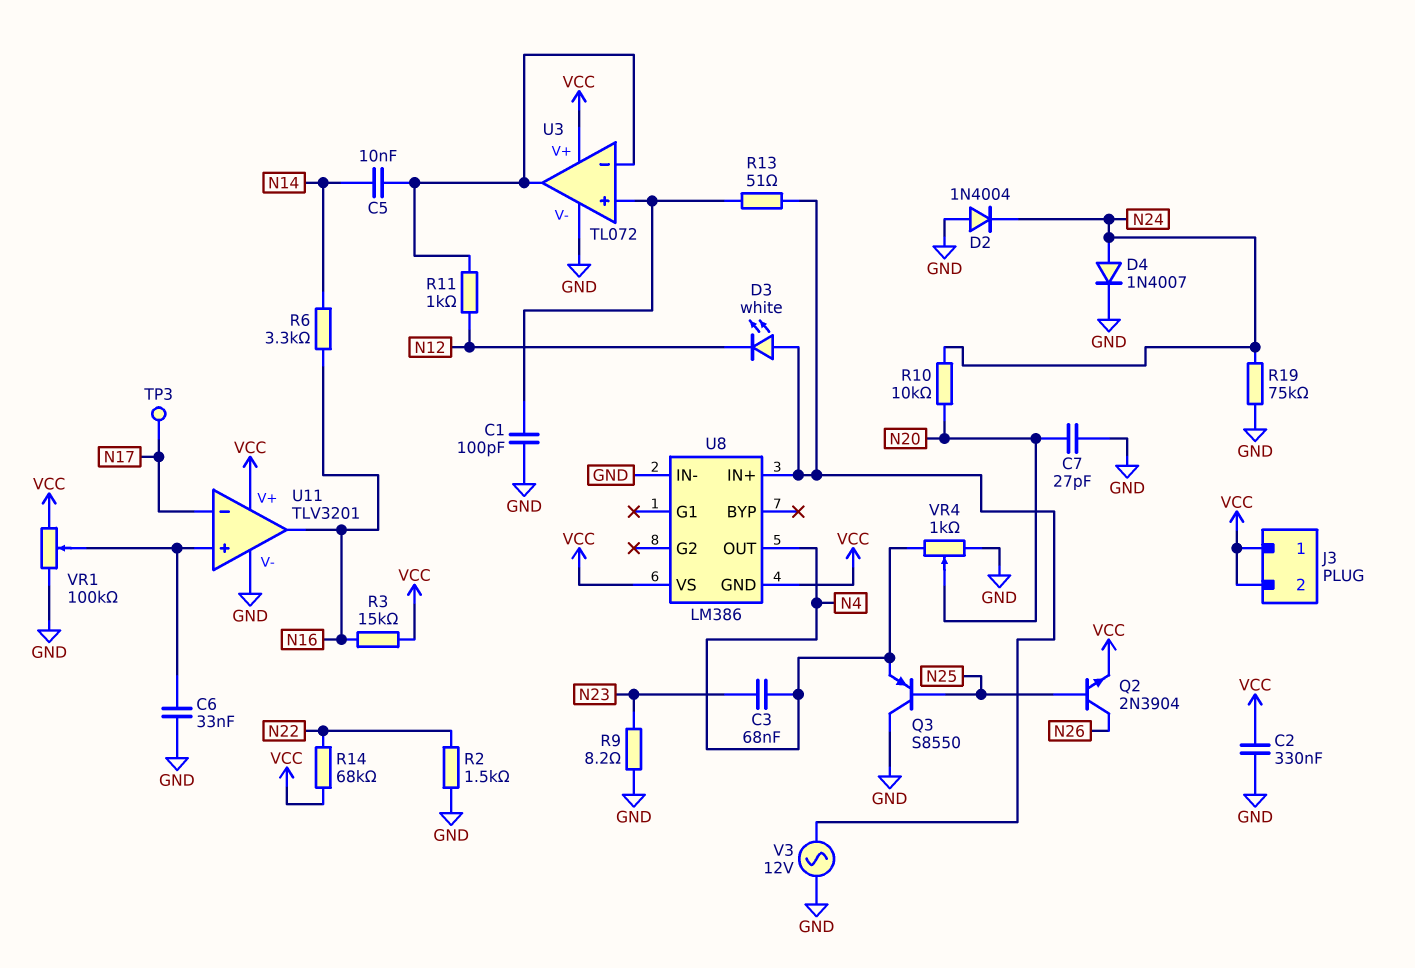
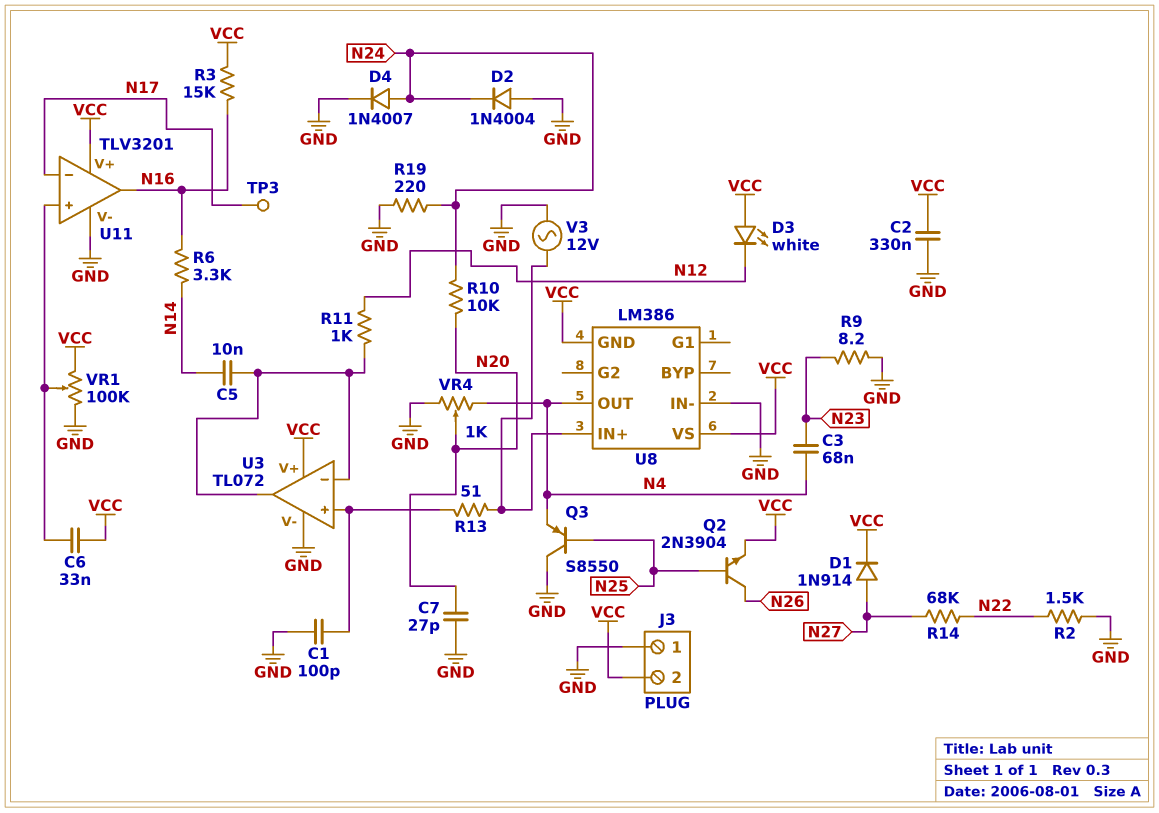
C6: 33nF (GND, U11/in+) -> 33nF (U11/in+, VCC)
D1: none -> diode 1N914 (A N27, K VCC)
D3: LED white (A U8/IN+, K N12) -> LED white (A VCC, K N12)
J3 pin 1: VCC -> GND
R14: 68k (N22, VCC) -> 68k (N22, N27)
R19: 75k (GND, N24) -> 220 (GND, N24)

